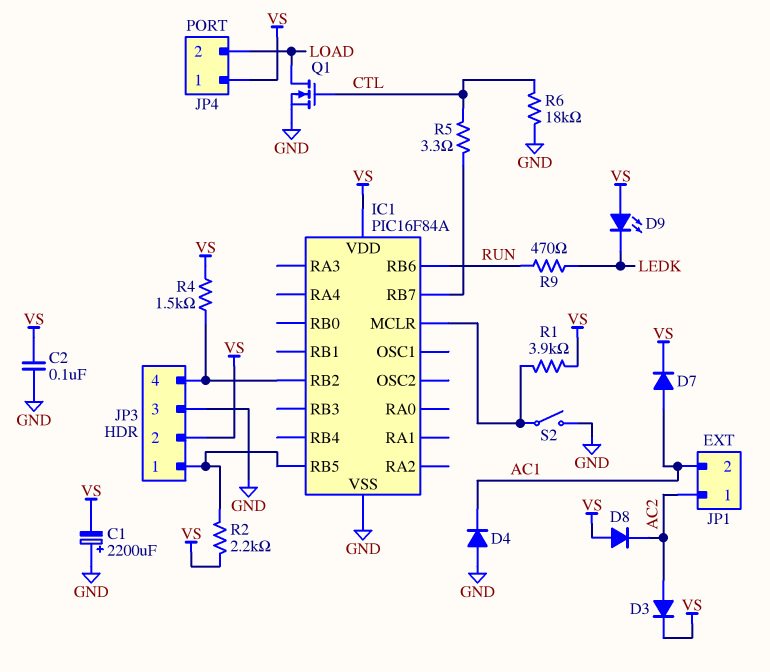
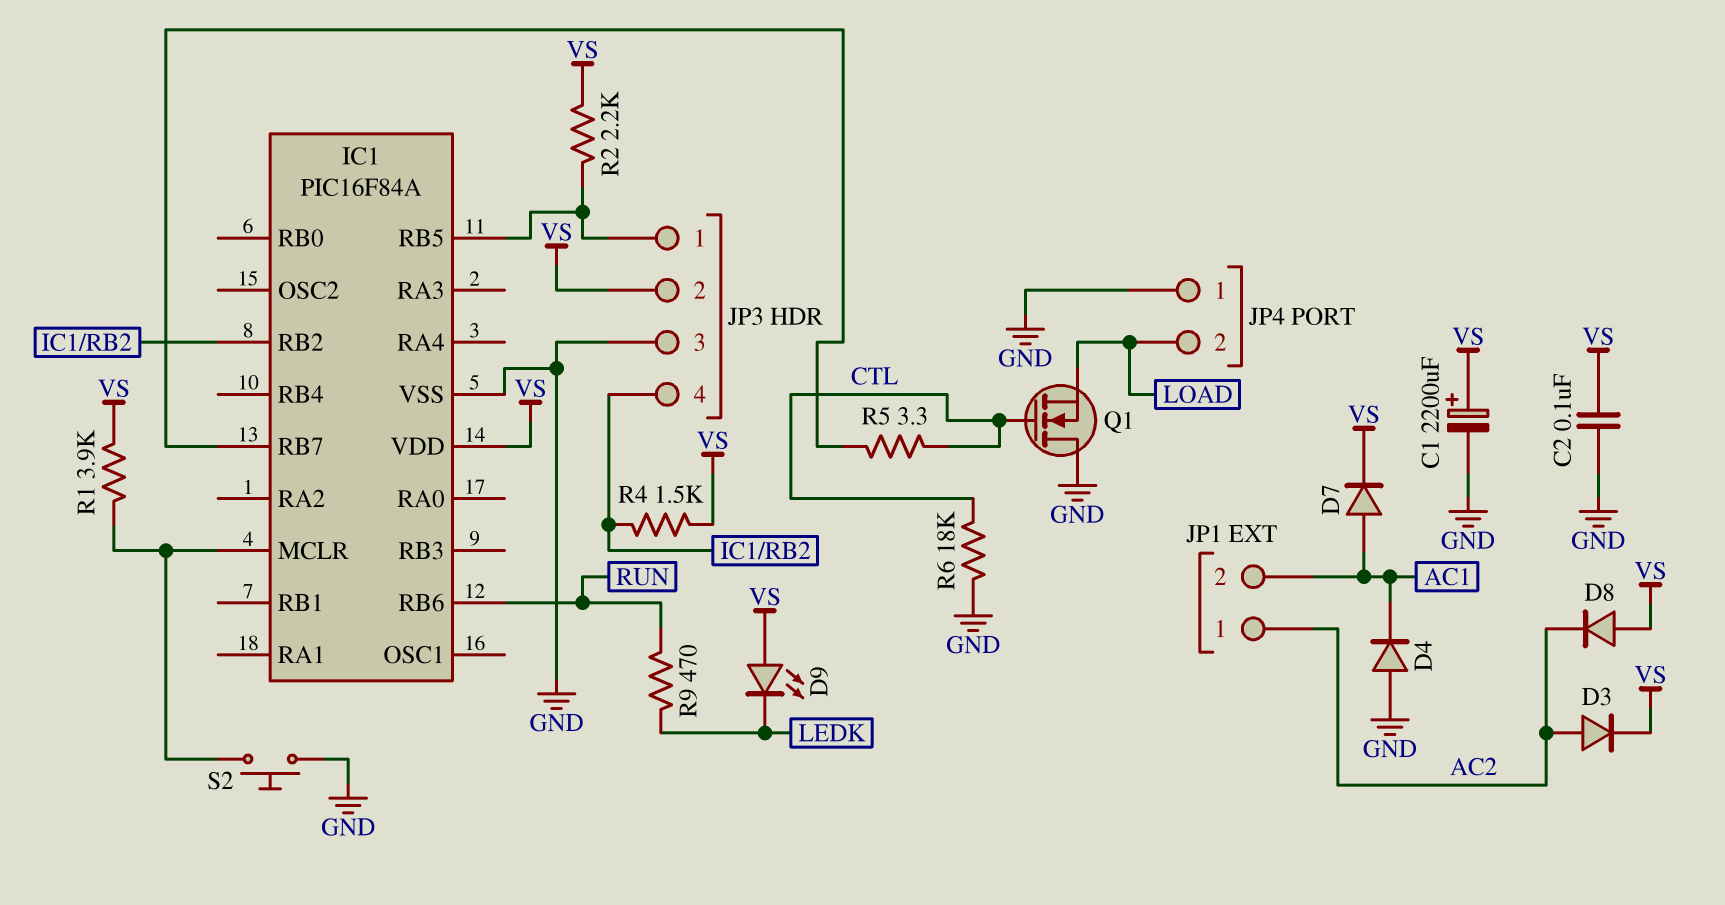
C1: 2200uF (plus GND, minus VS) -> 2200uF (plus VS, minus GND)
JP4 pin 1: VS -> GND
Q1: NMOS (G CTL, D LOAD, S GND) -> NMOS (G CTL, D GND, S LOAD)
S2: switch (GND, IC1/MCLR) -> button (GND, IC1/MCLR)

